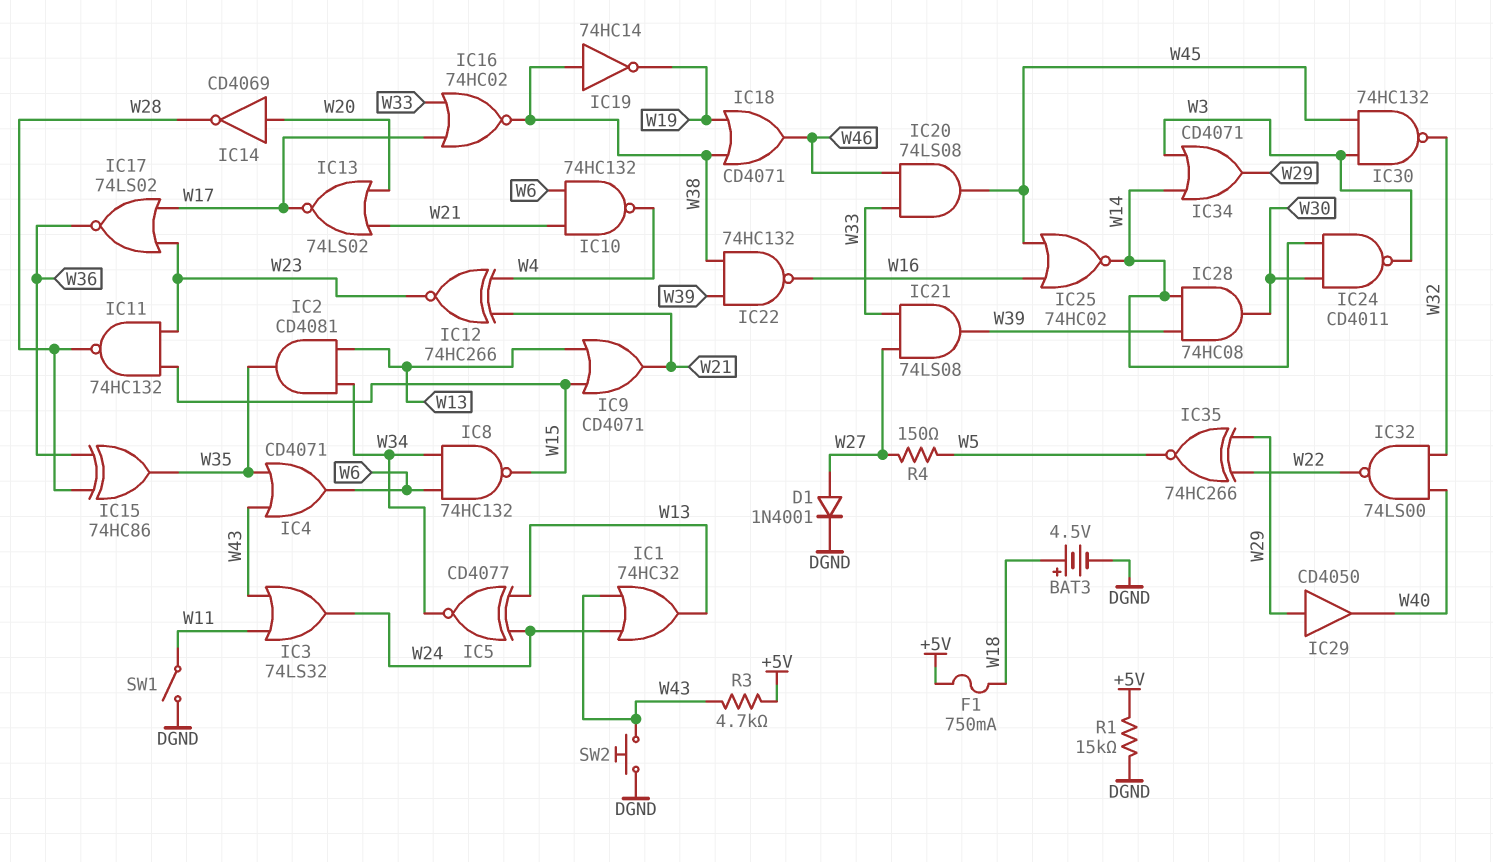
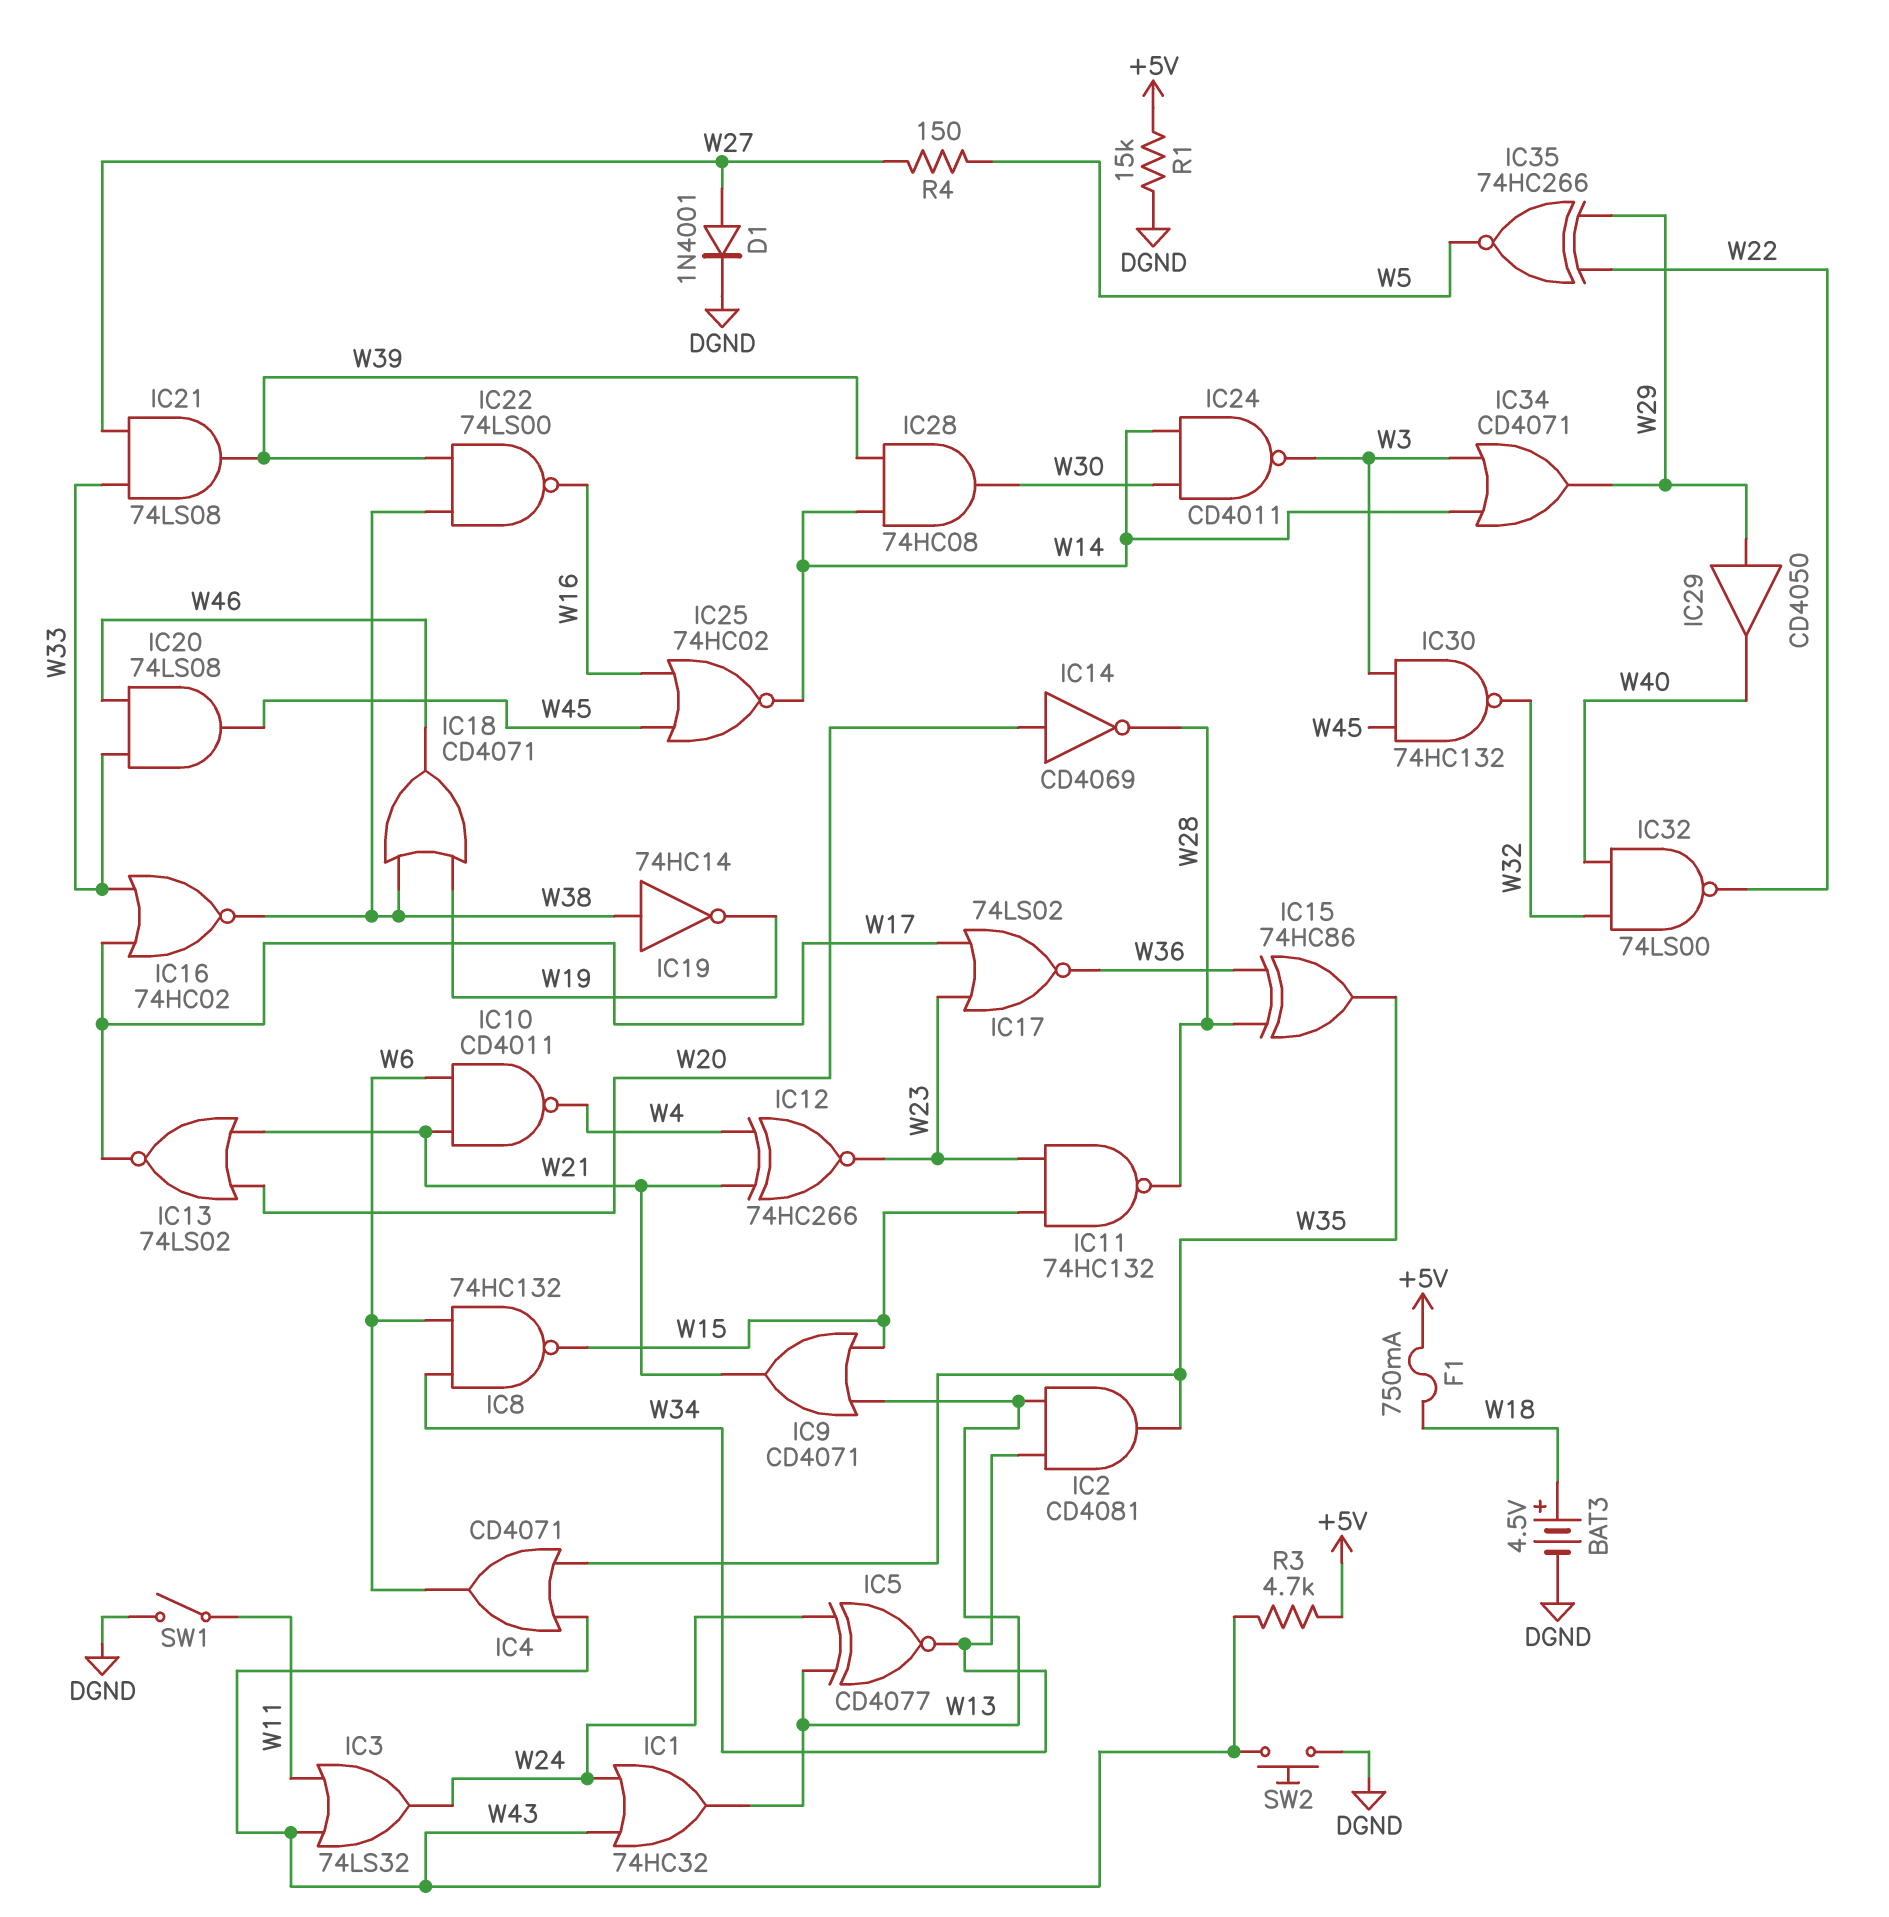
IC10: NAND 74HC132 (in W6, in W21, out W4) -> NAND CD4011 (in W6, in W21, out W4)
IC22: NAND 74HC132 (in W38, in W39, out W16) -> NAND 74LS00 (in W38, in W39, out W16)

